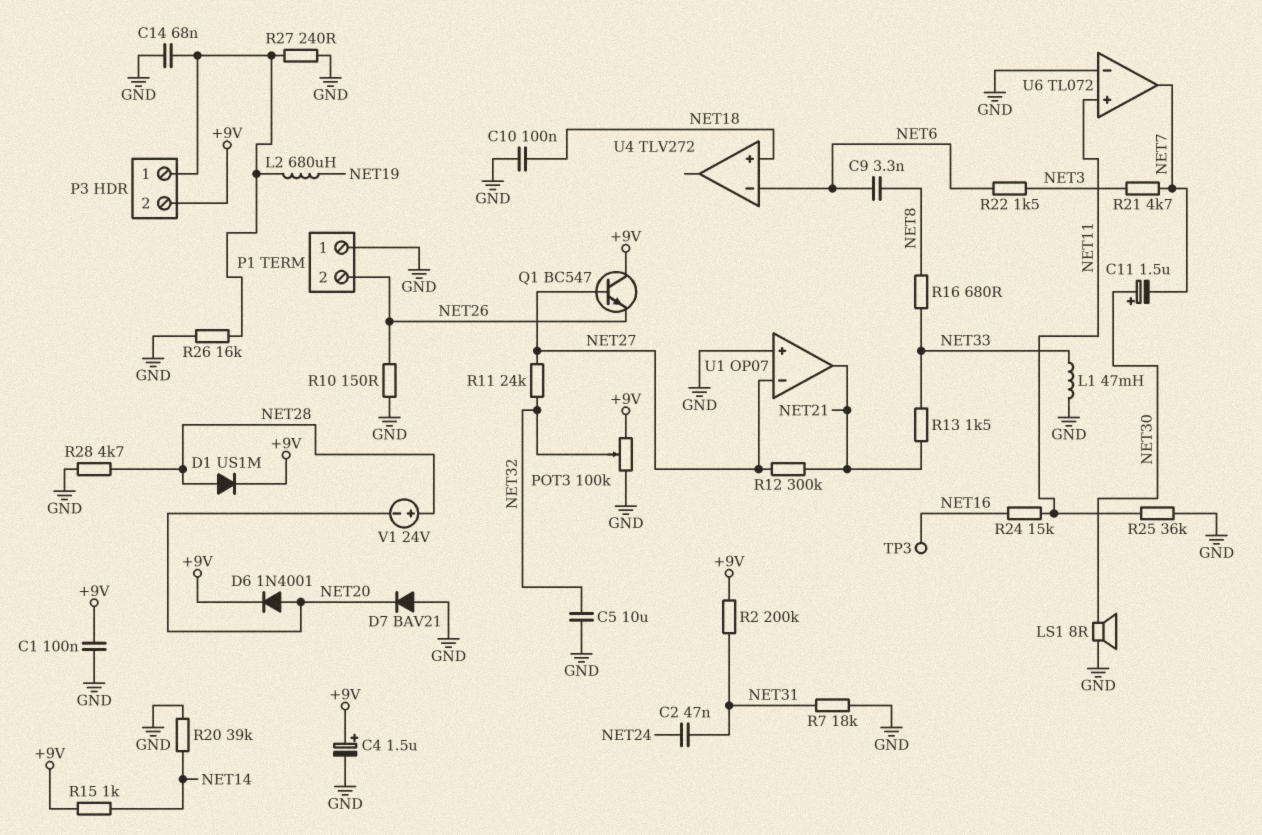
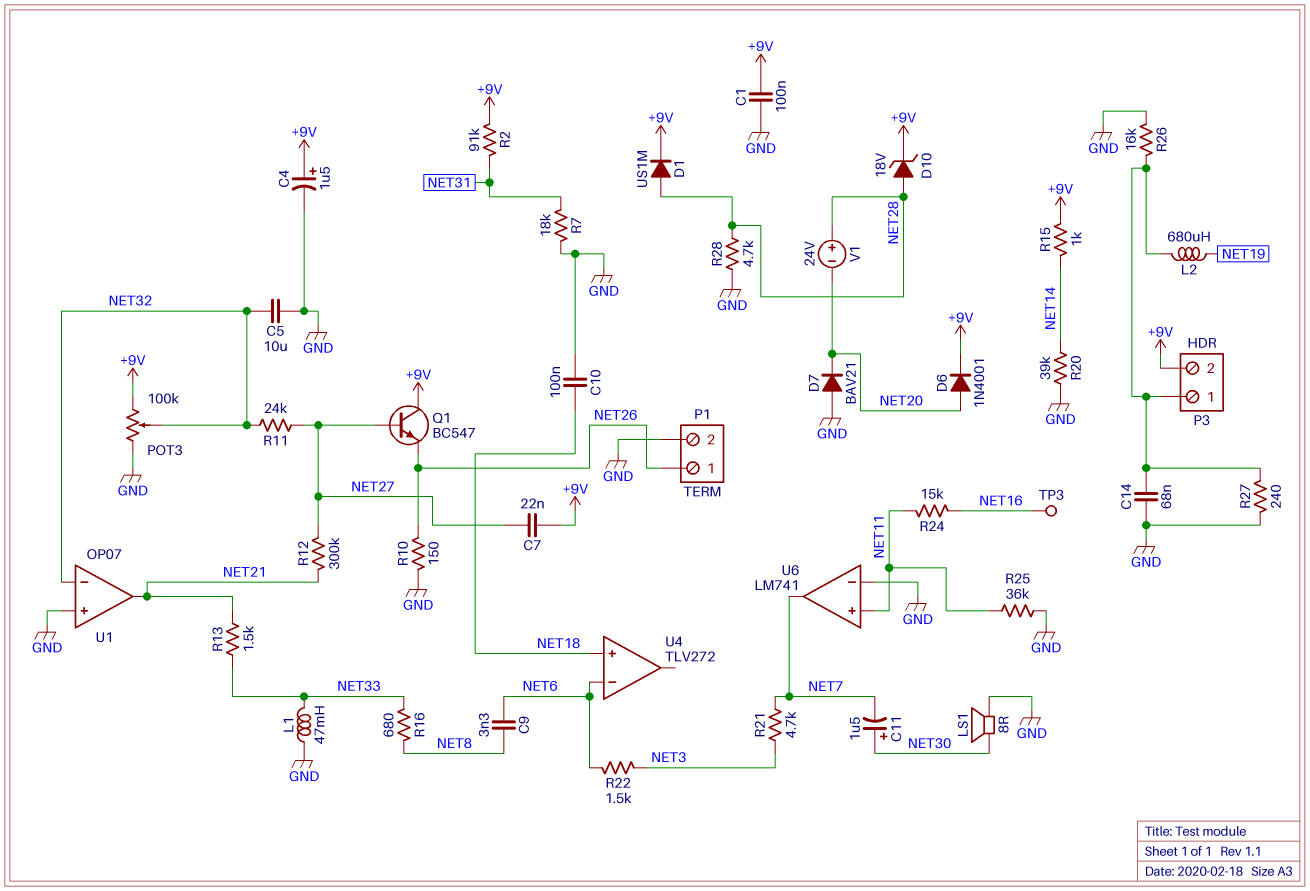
C2: 47nF (NET24, NET31) -> none
C7: none -> 22nF (+9V, NET27)
D10: none -> zener 18V (A NET28, K +9V)
P1 pin 1: GND -> NET26
P1 pin 2: NET26 -> GND
R2: 200k (+9V, NET31) -> 91k (+9V, NET31)
U1 pin in-: NET27 -> NET32
U6: TL072 -> LM741

